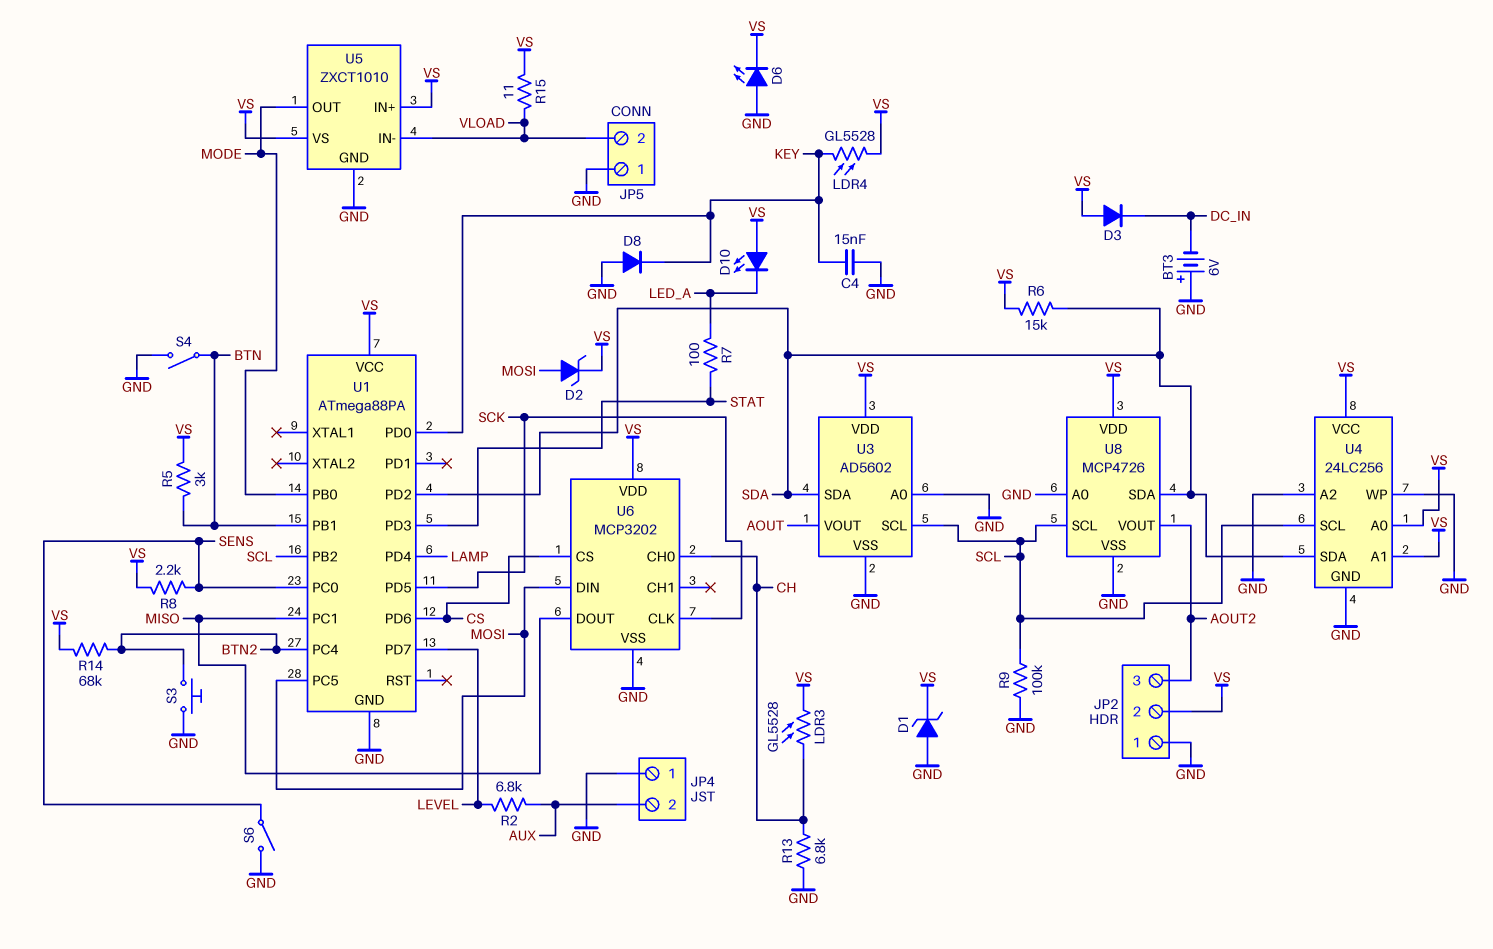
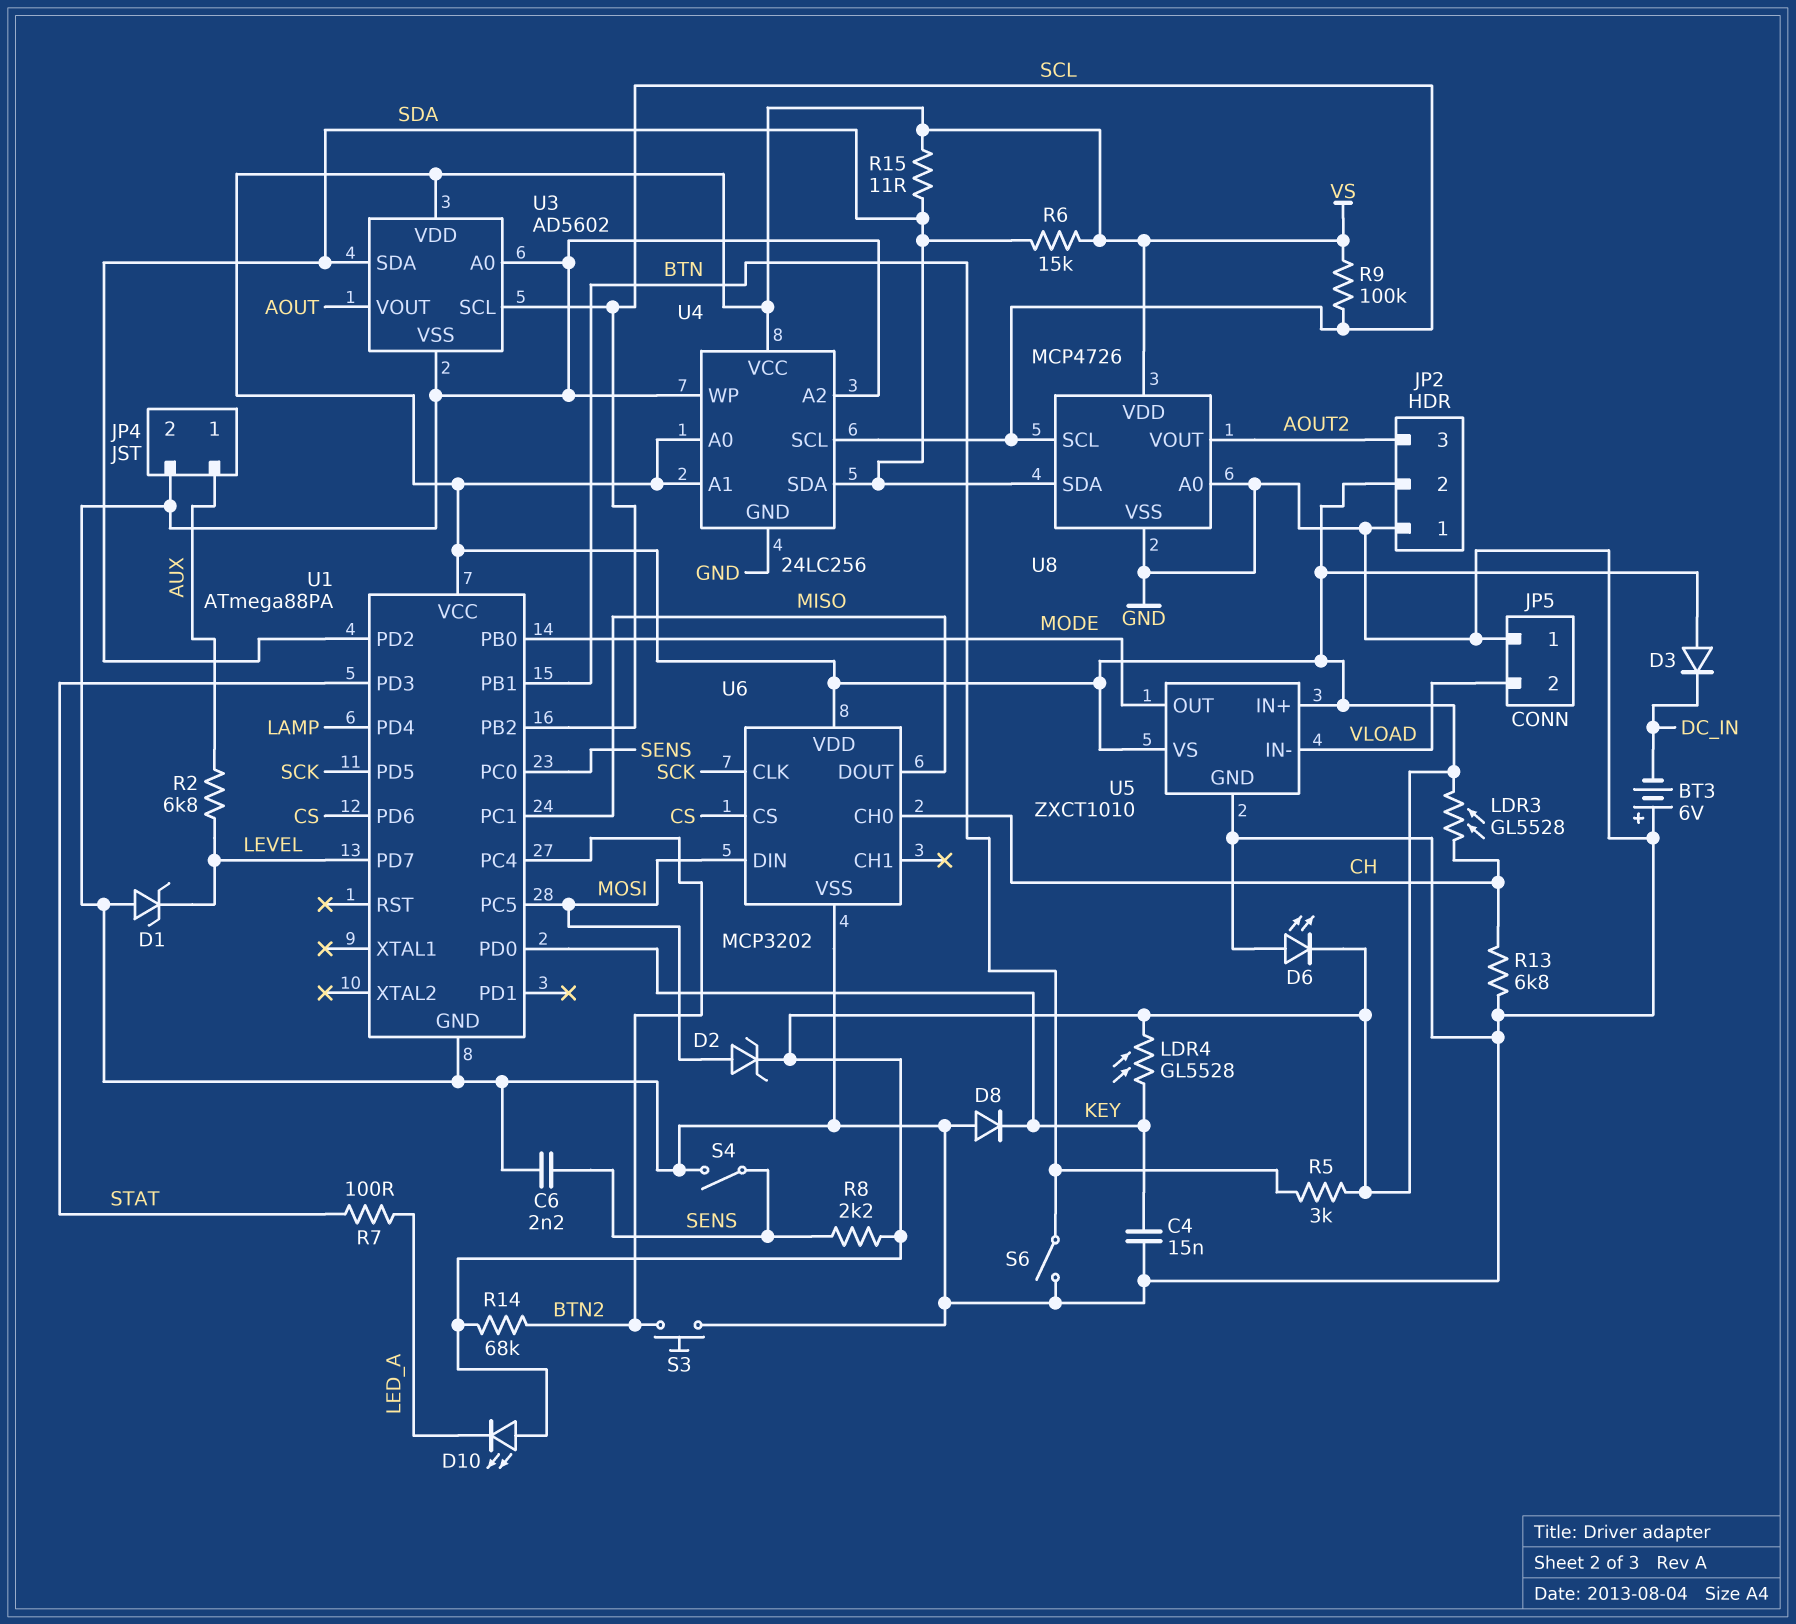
C6: none -> 2.2nF (GND, SENS)
D1: zener (A GND, K VS) -> zener (A GND, K LEVEL)
JP4 pin 1: GND -> AUX
JP4 pin 2: AUX -> GND
R9: 100k (GND, SCL) -> 100k (SCL, VS)
R15: 11 (VLOAD, VS) -> 11 (SDA, VS)
S4: switch (BTN, GND) -> switch (GND, SENS)
S6: switch (GND, SENS) -> switch (BTN, GND)

